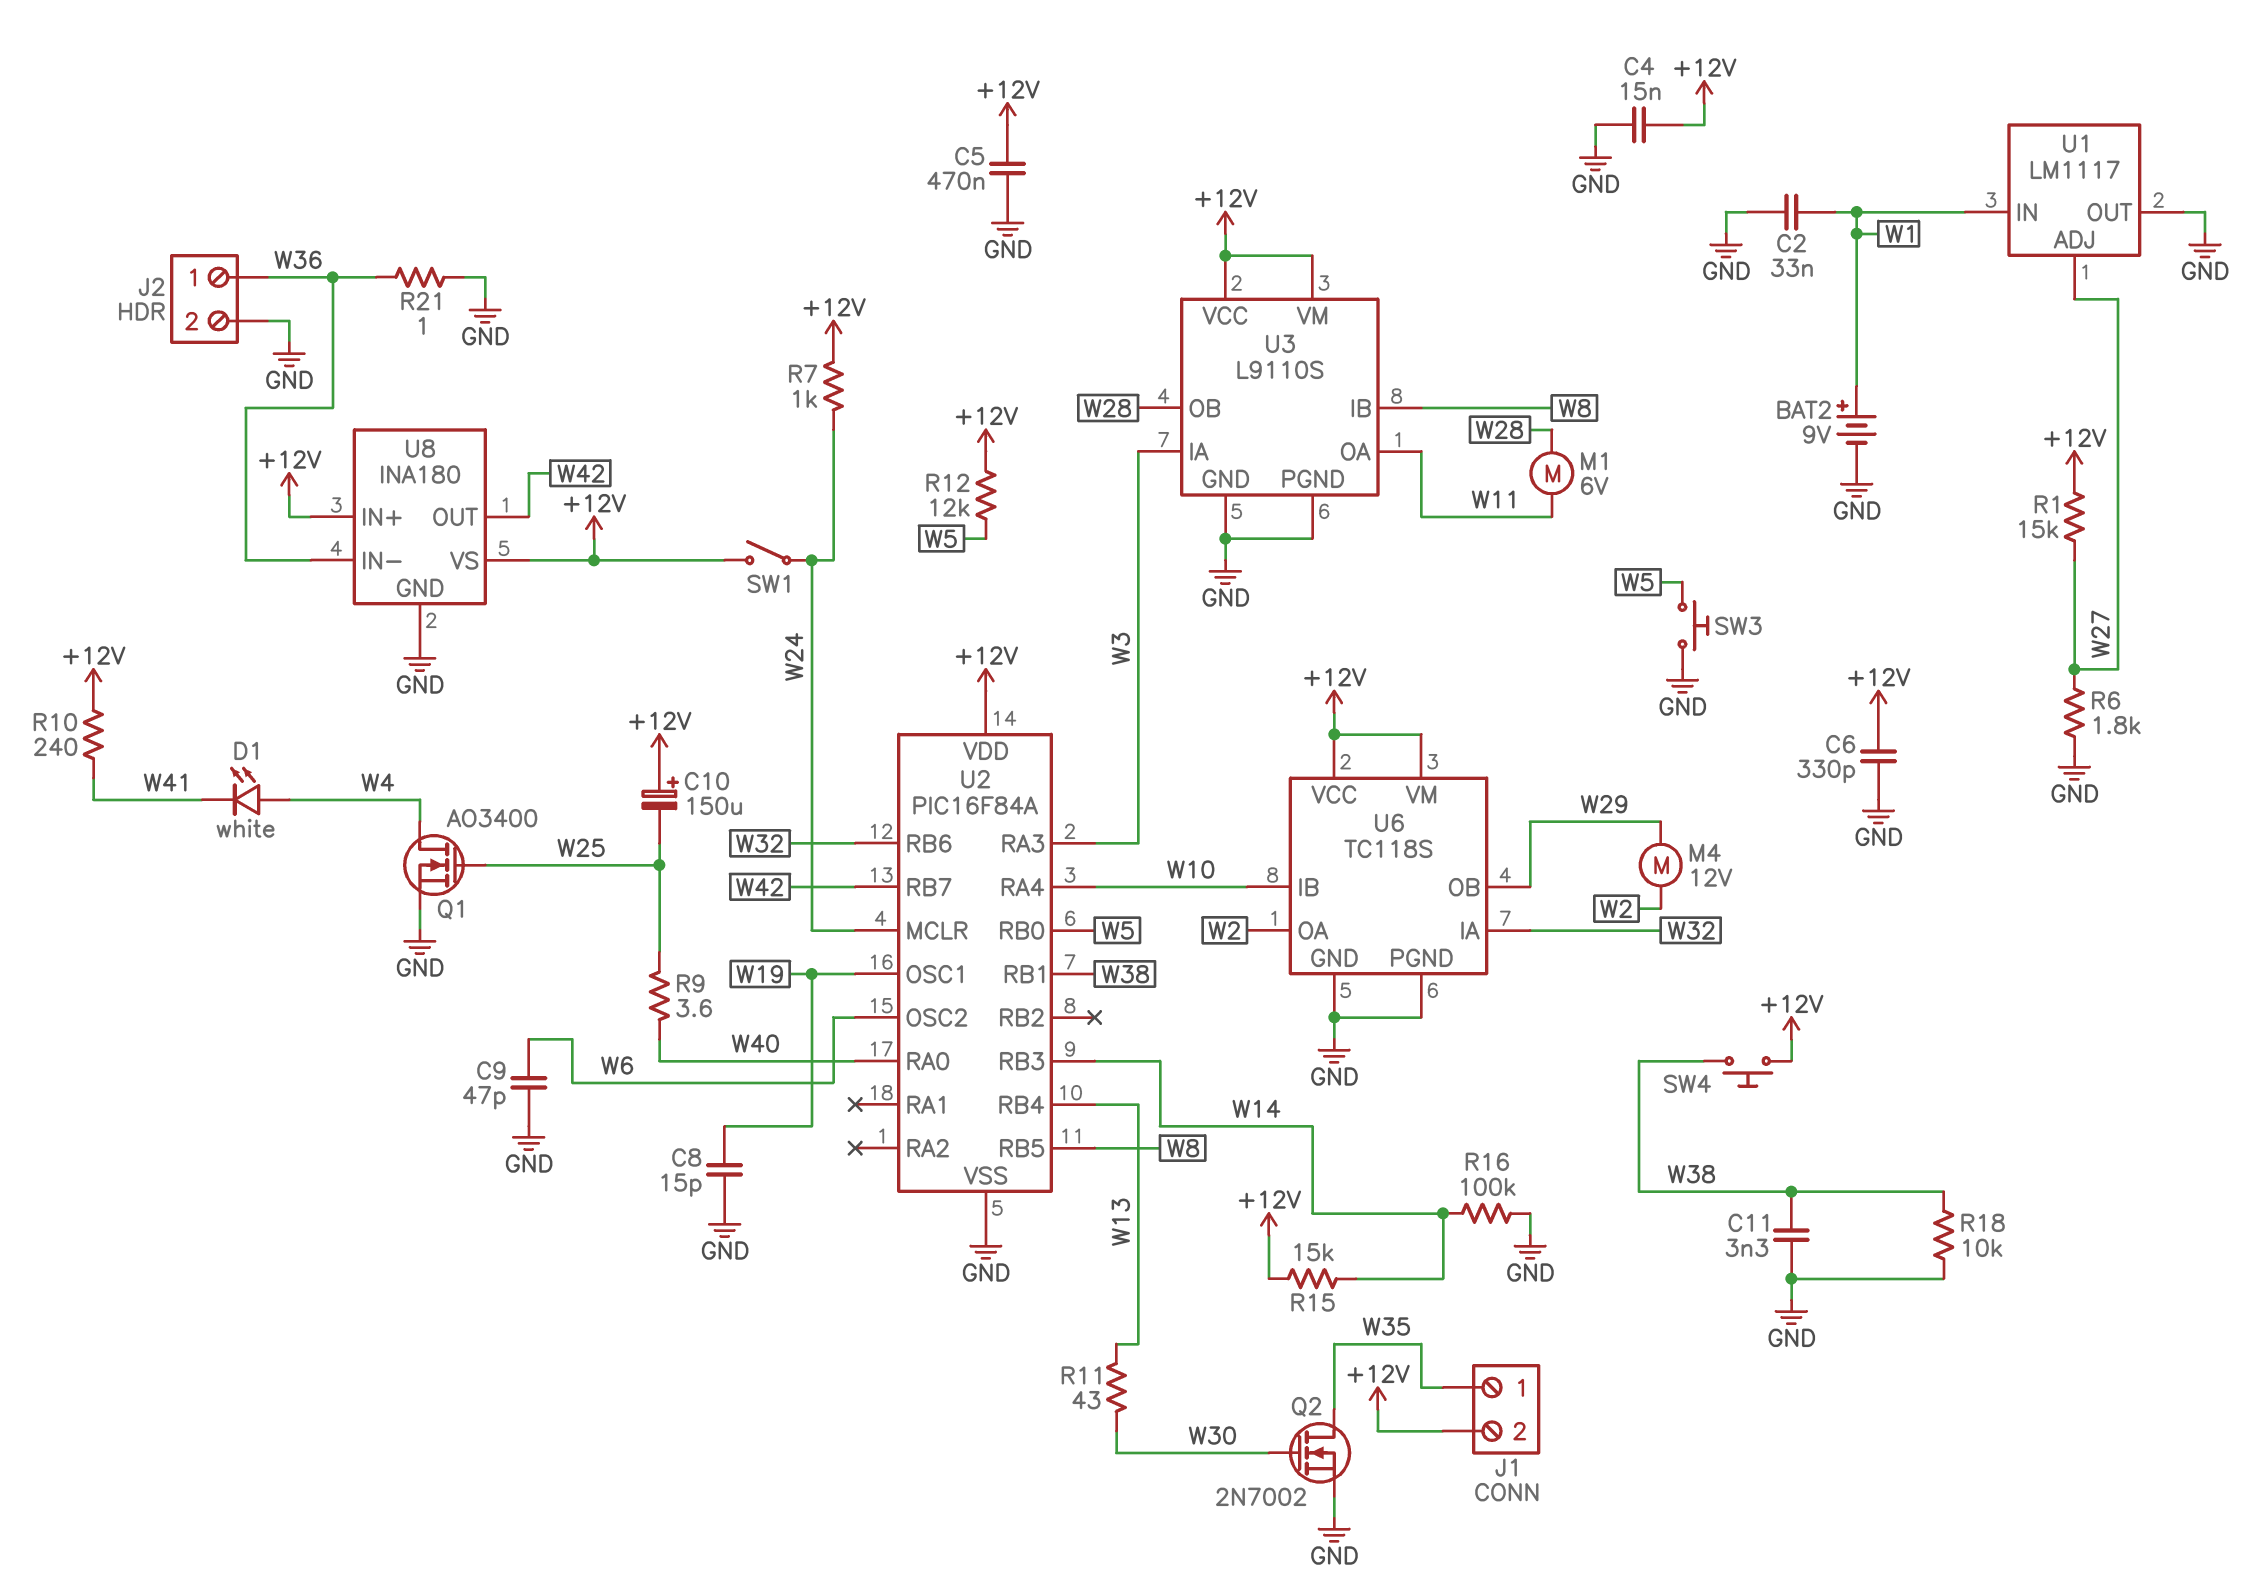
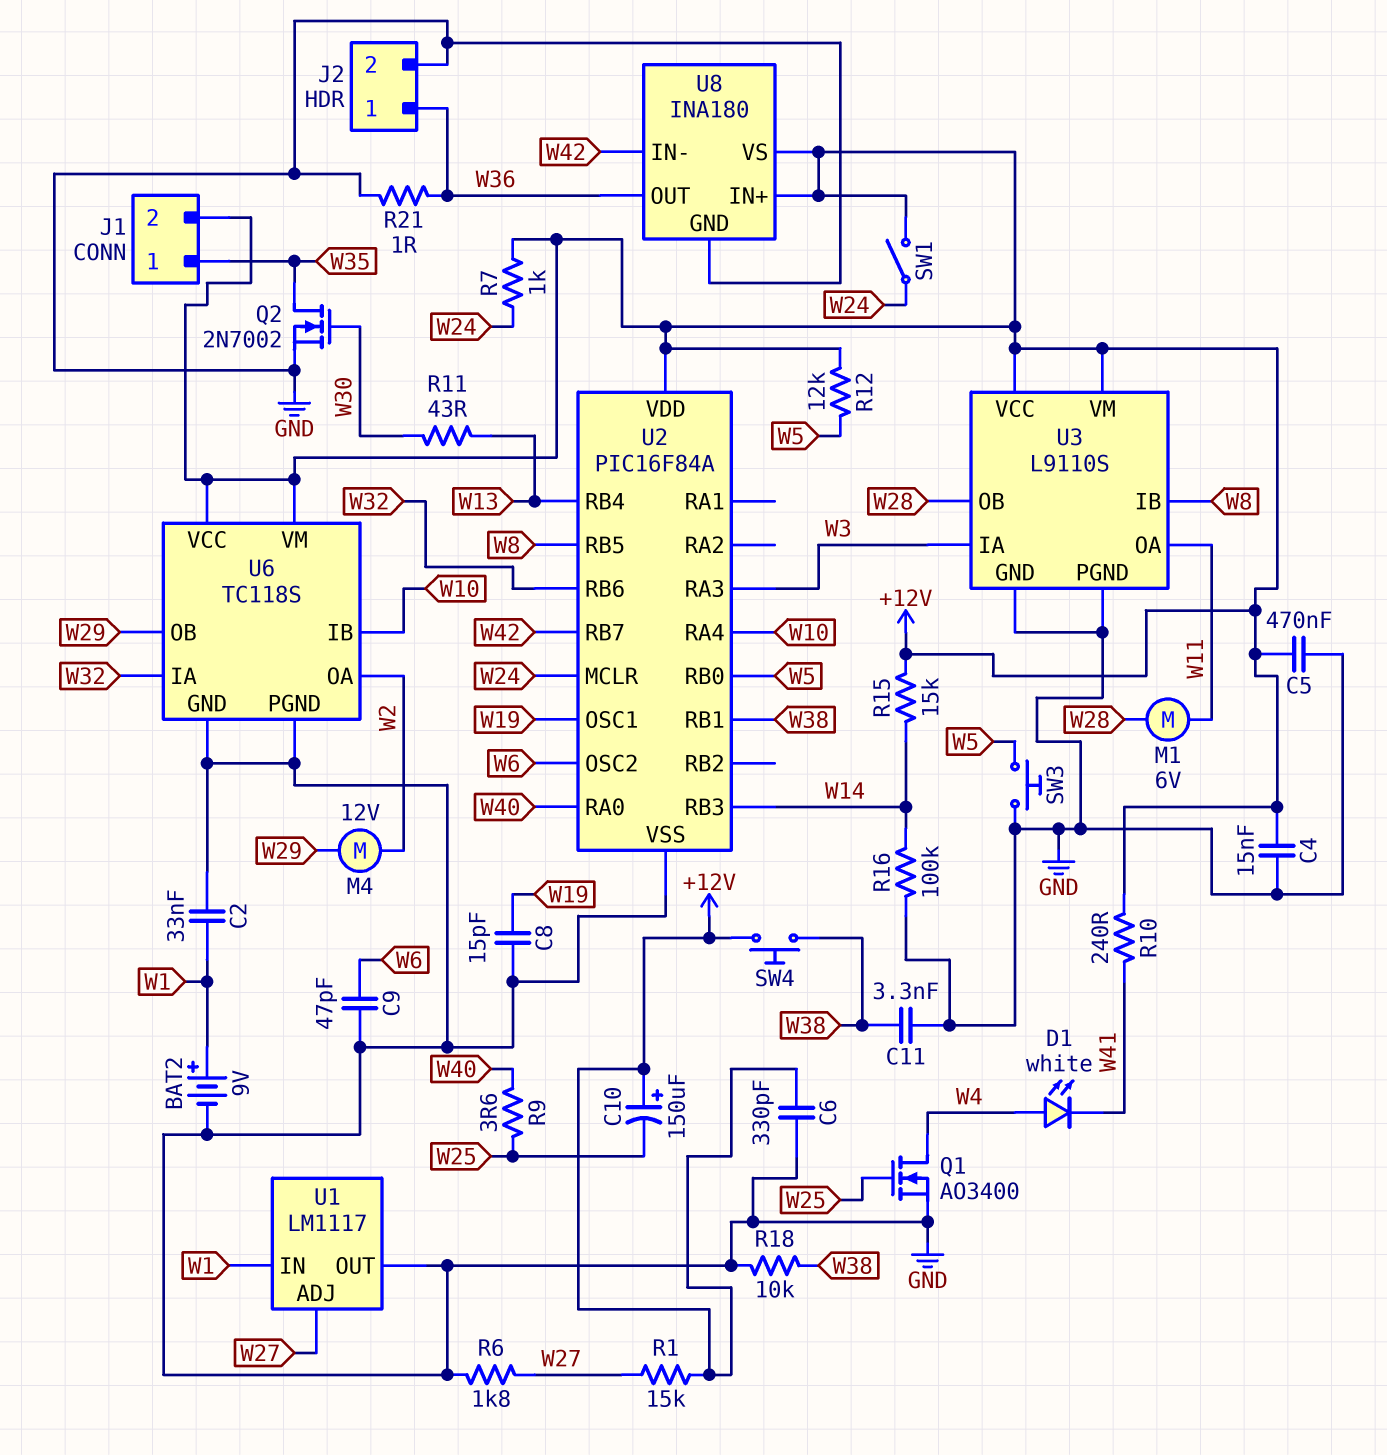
U8 pin IN-: W36 -> W42
U8 pin OUT: W42 -> W36

